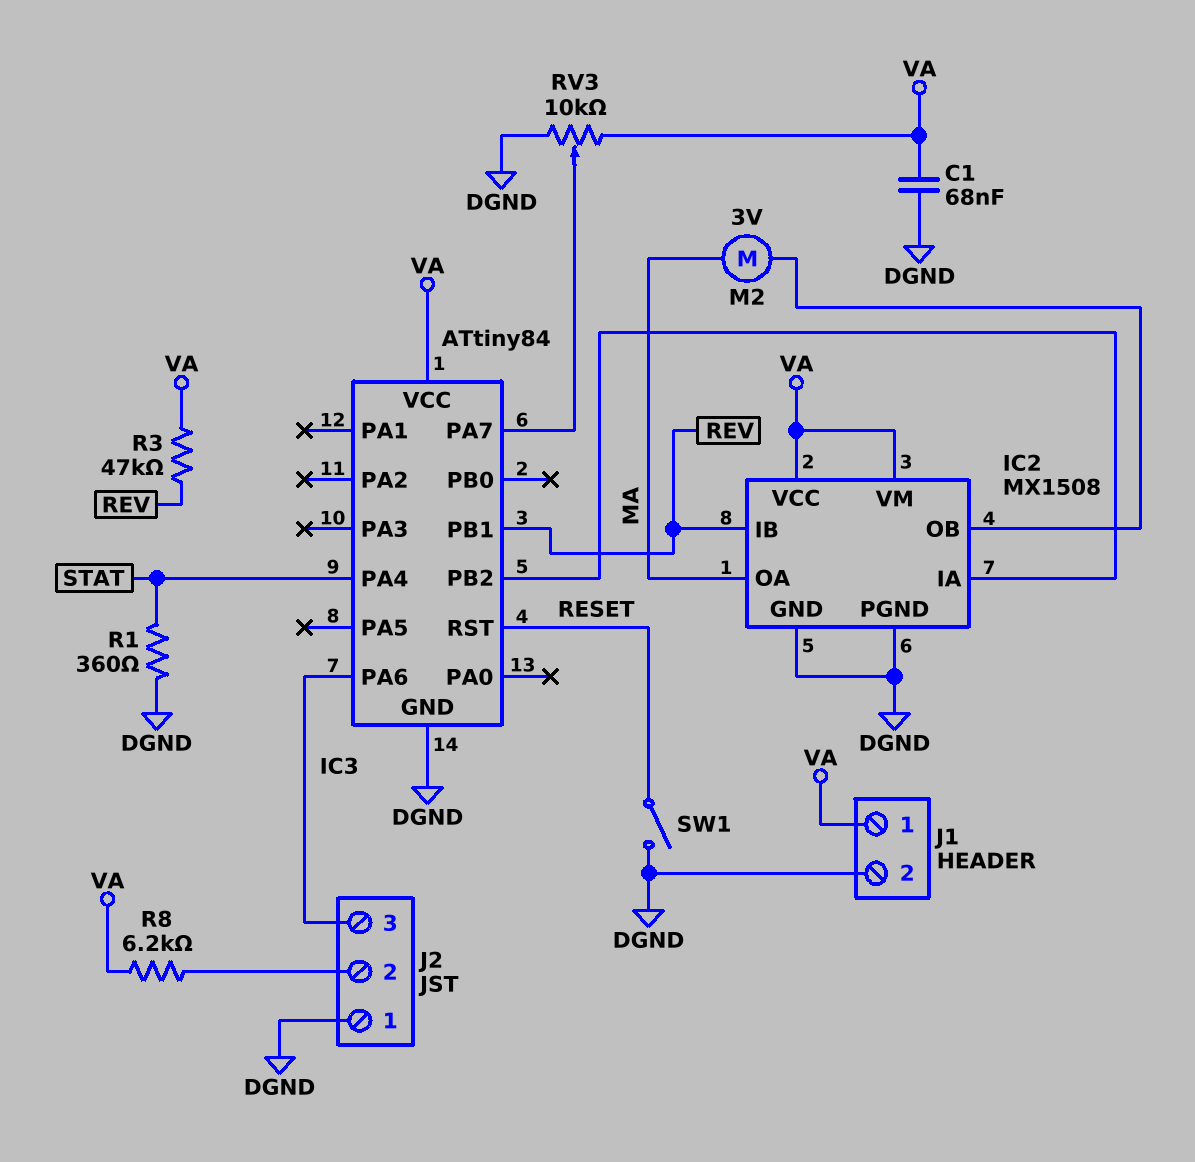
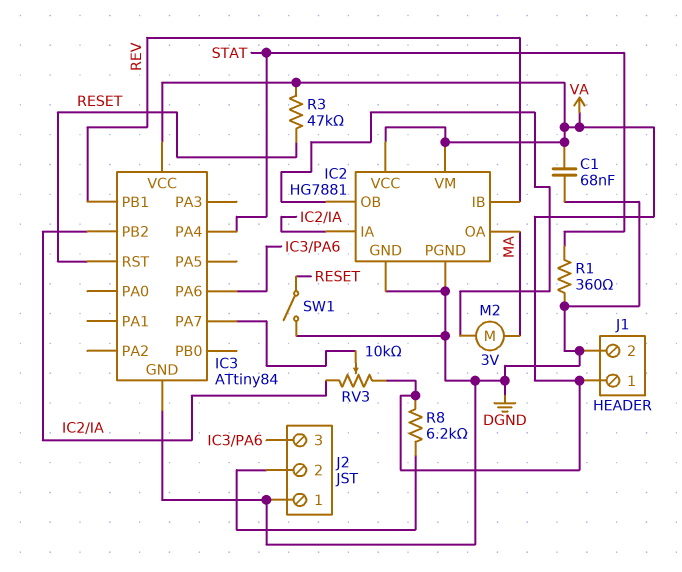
IC2: MX1508 -> HG7881
R3: 47k (REV, VA) -> 47k (RESET, VA)
RV3: 10k (DGND, VA, wiper IC3/PA7) -> 10k (IC2/IA, VA, wiper IC3/PA7)

